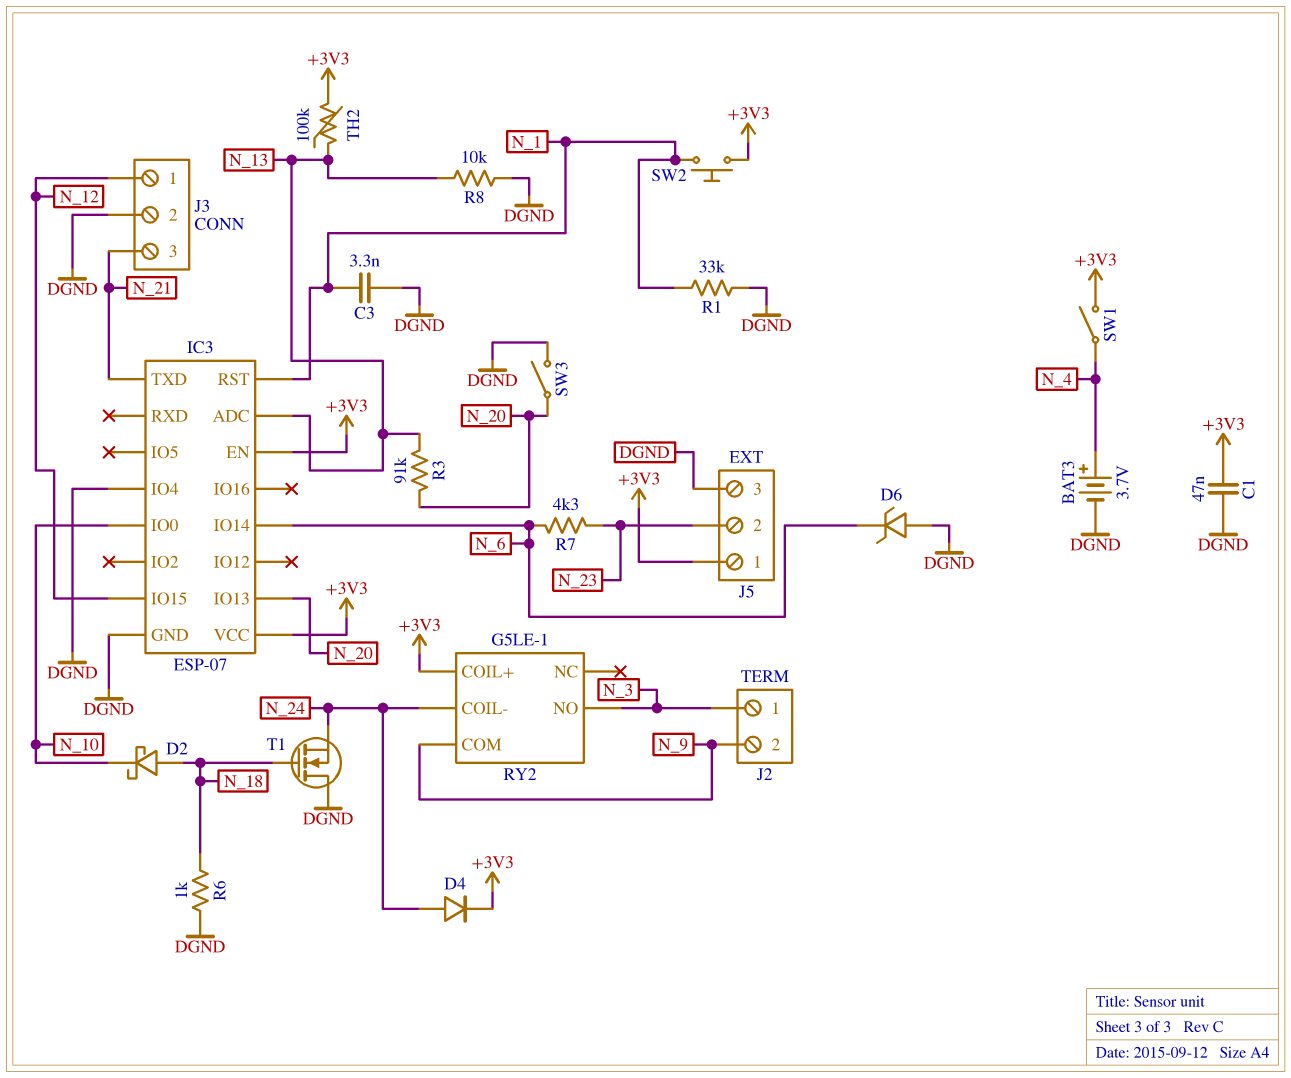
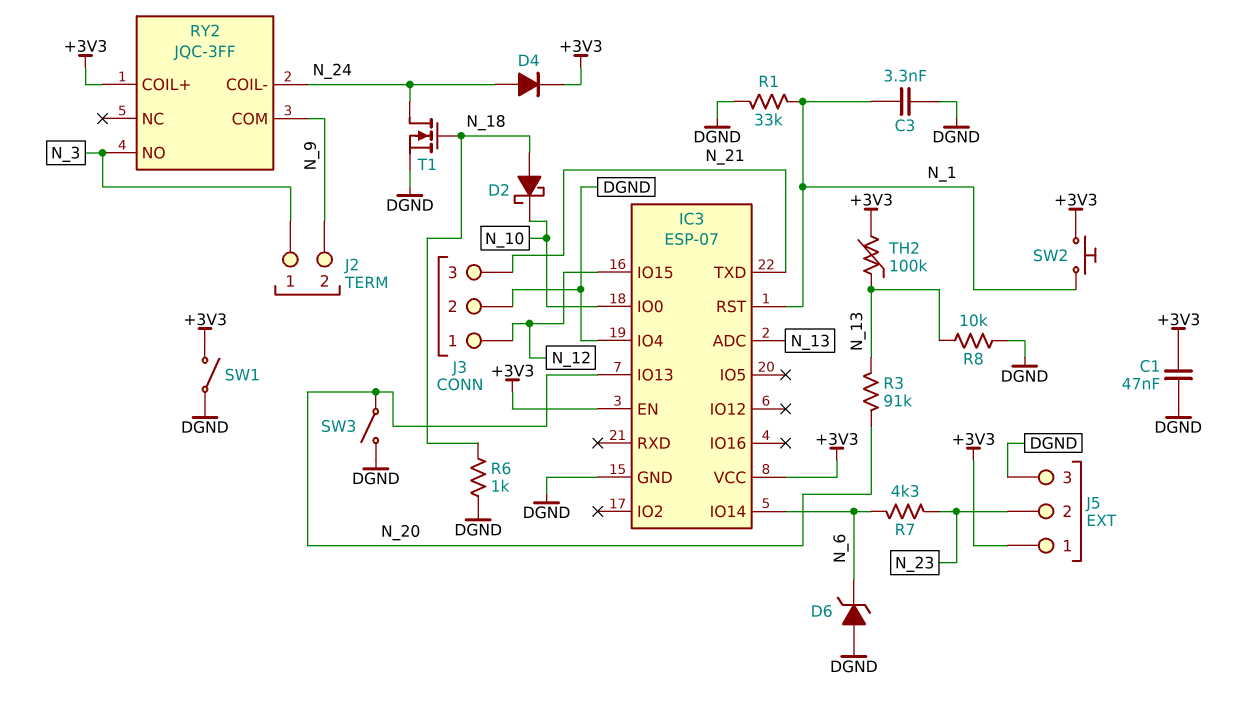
BAT3: 3.7V (plus N_4, minus DGND) -> none
RY2: G5LE-1 -> JQC-3FF
SW1: switch (+3V3, N_4) -> switch (+3V3, DGND)
T1: NMOS (G N_18, D DGND, S N_24) -> NMOS (G N_18, D N_24, S DGND)

